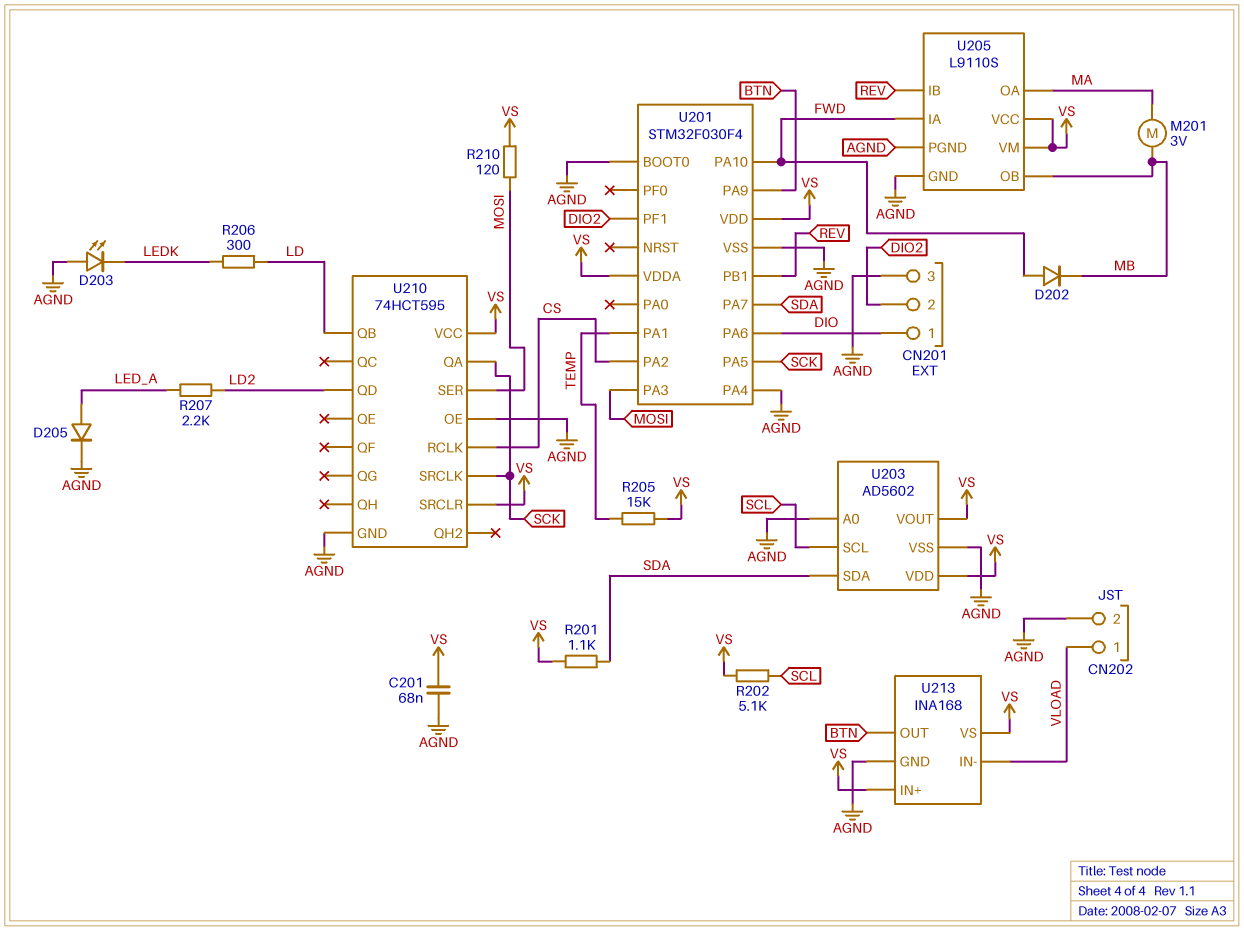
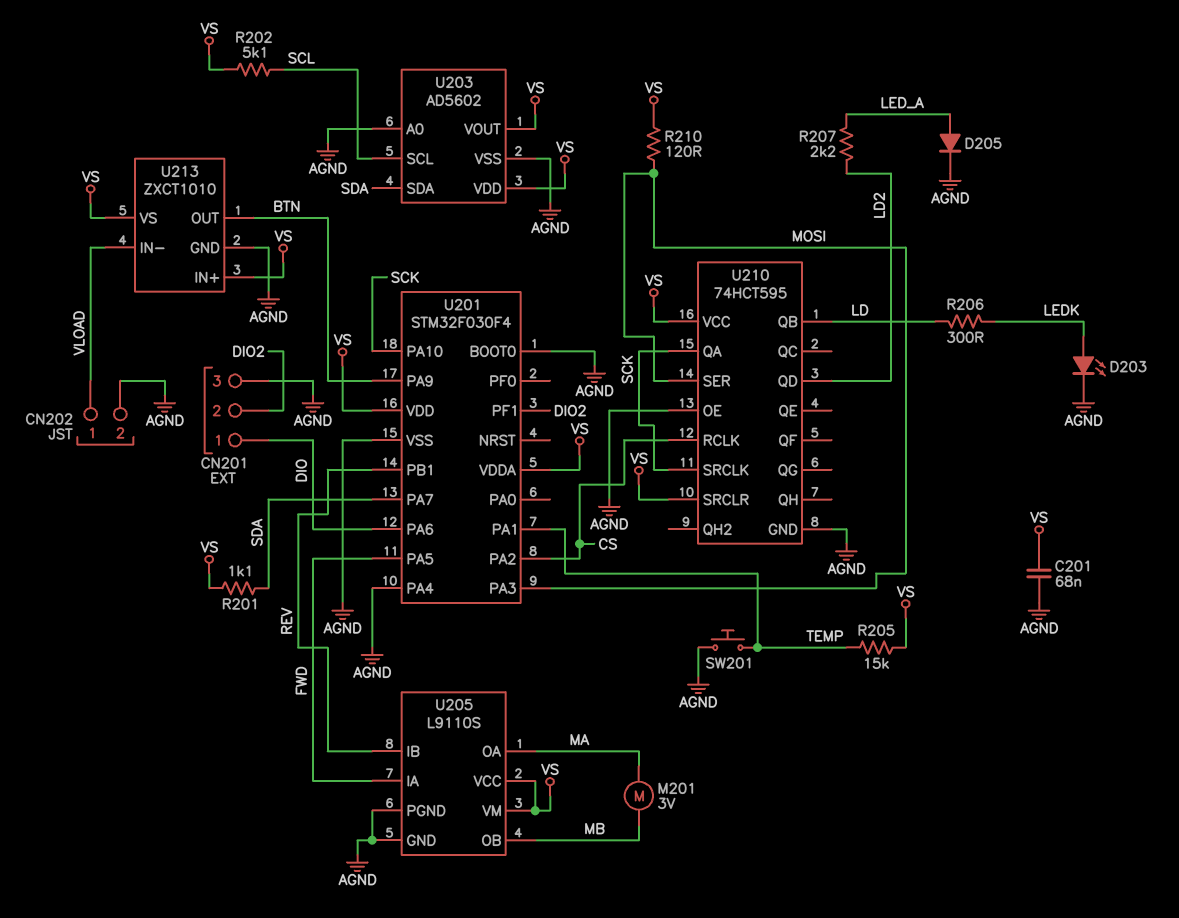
D202: diode (A FWD, K MB) -> none
D203: LED (A AGND, K LEDK) -> LED (A LEDK, K AGND)
SW201: none -> button (AGND, TEMP)
U201 pin PA5: SCK -> FWD
U201 pin PA10: FWD -> SCK
U213: INA168 -> ZXCT1010

